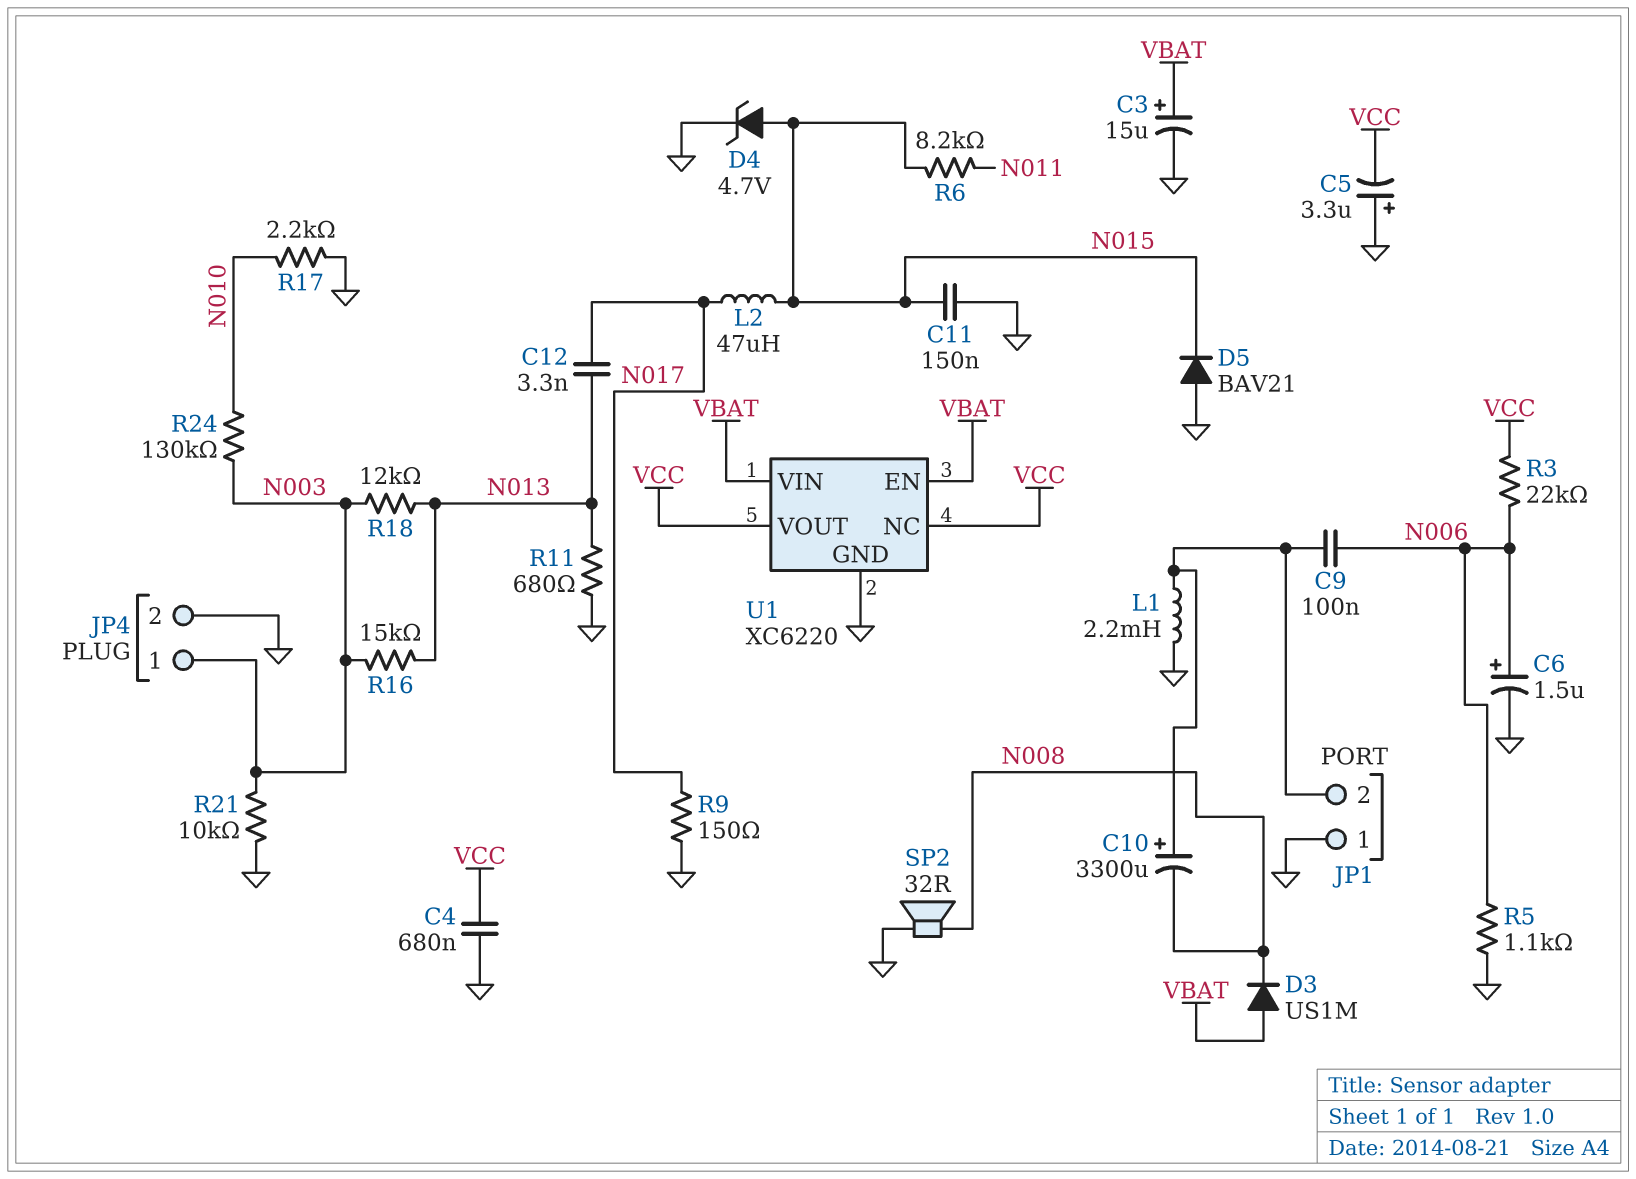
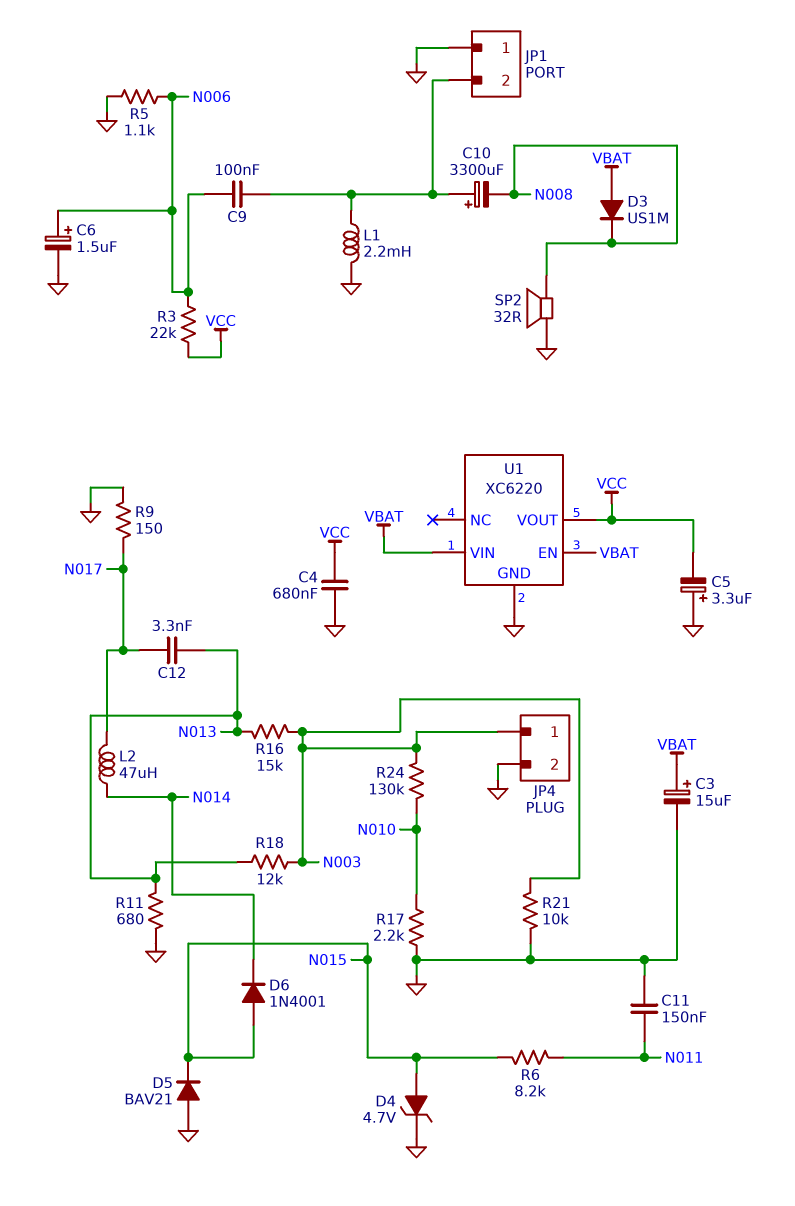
C11: 150nF (GND, N015) -> 150nF (GND, N011)
D6: none -> diode 1N4001 (A N015, K N014)
L2: 47uH (N015, N017) -> 47uH (N014, N017)
U1 pin NC: VCC -> none

